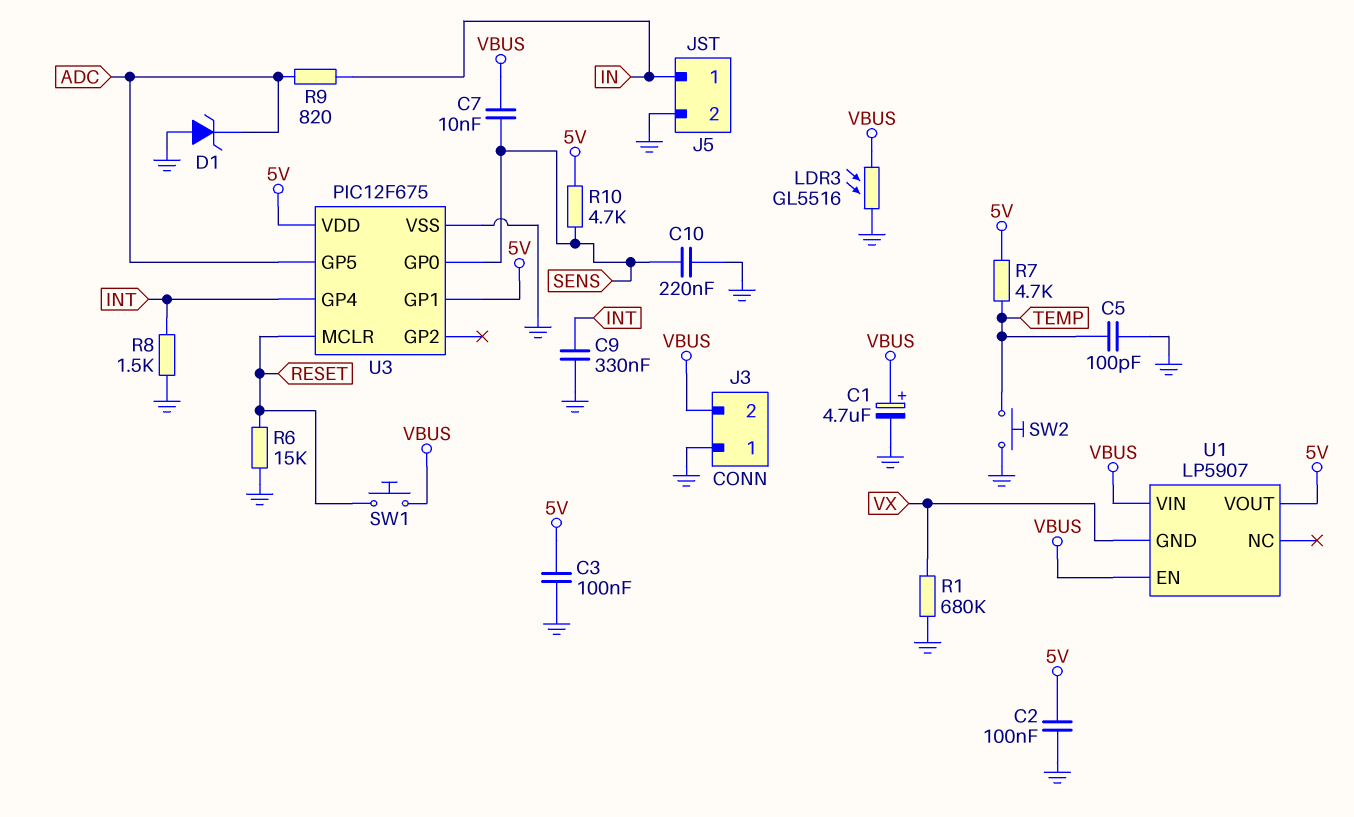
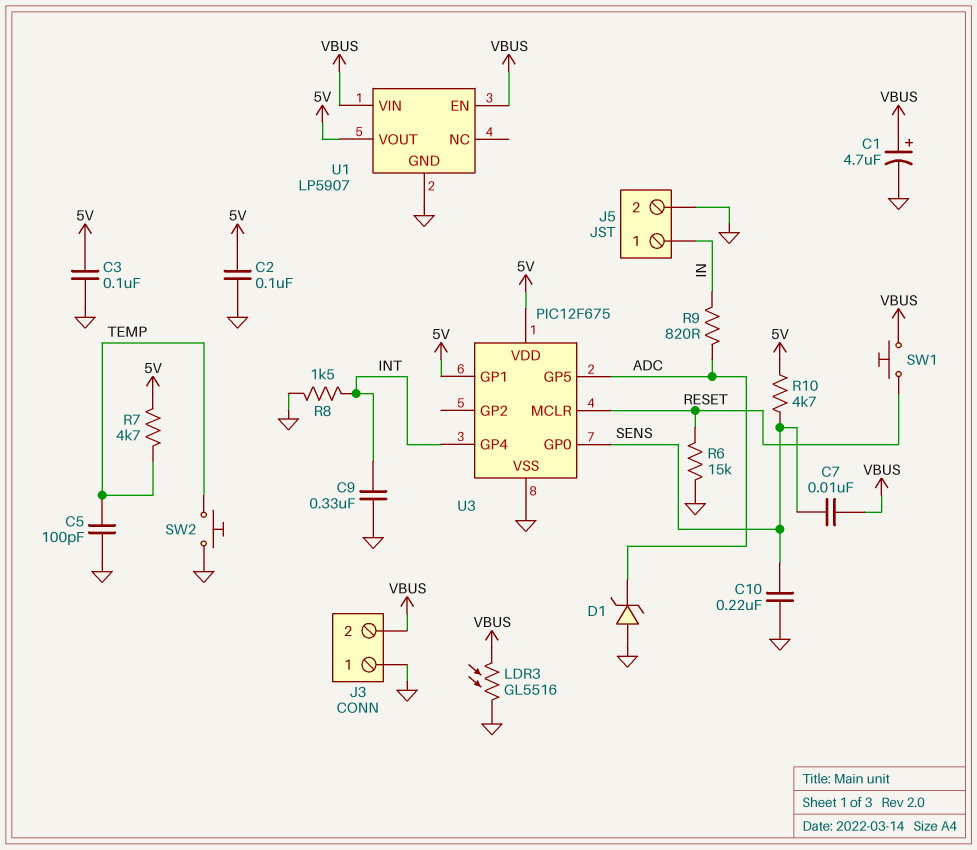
R1: 680k (GND, VX) -> none
U1 pin GND: VX -> GND

